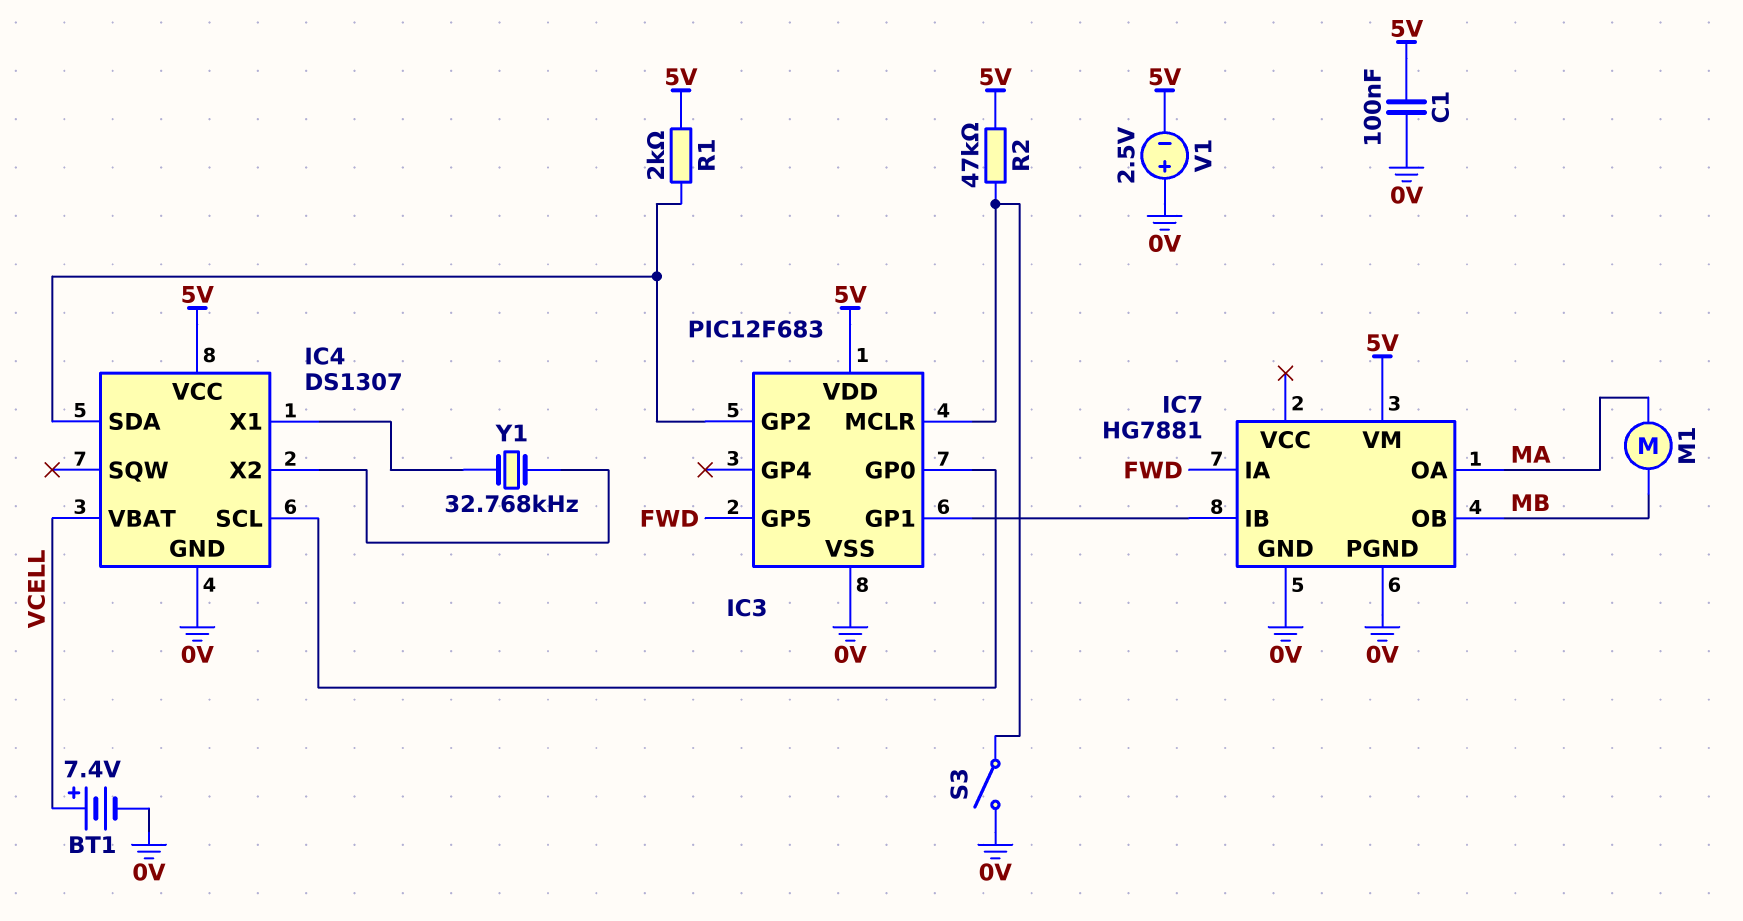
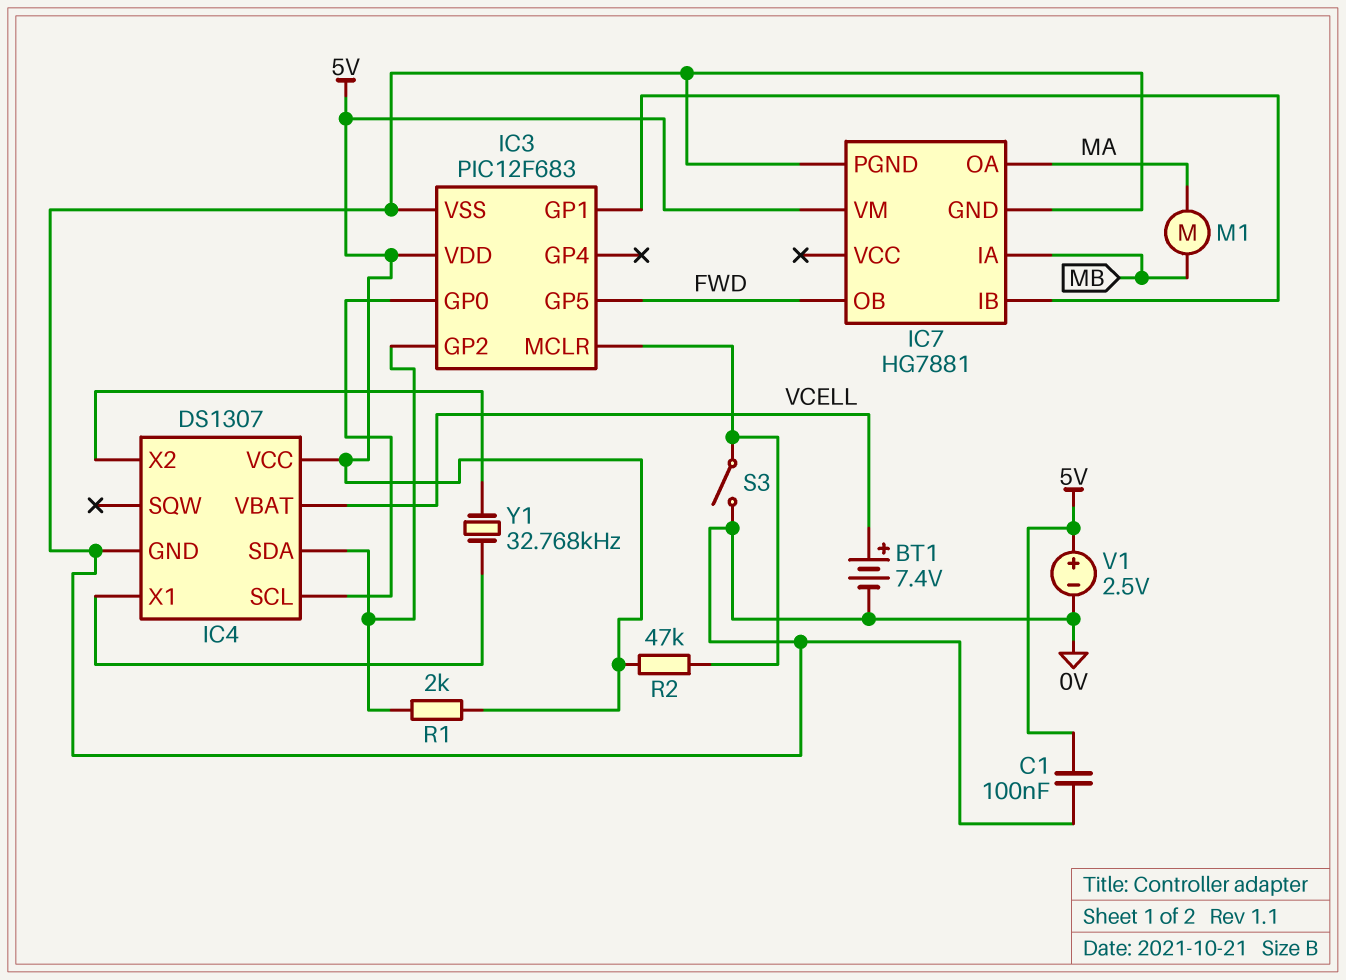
IC7 pin IA: FWD -> MB
IC7 pin OB: MB -> FWD
V1: 2.5V (plus 0V, minus 5V) -> 2.5V (plus 5V, minus 0V)

